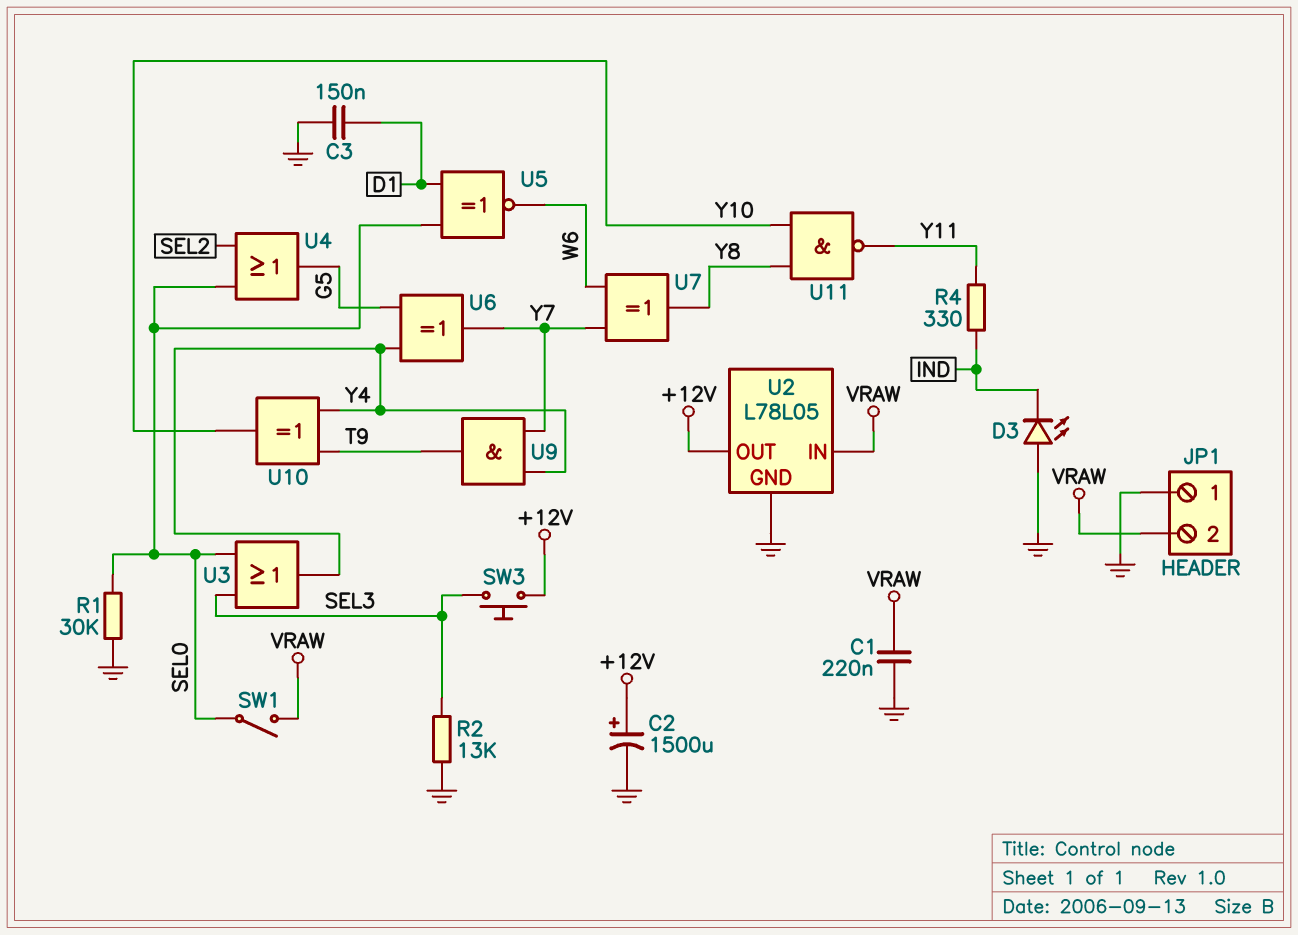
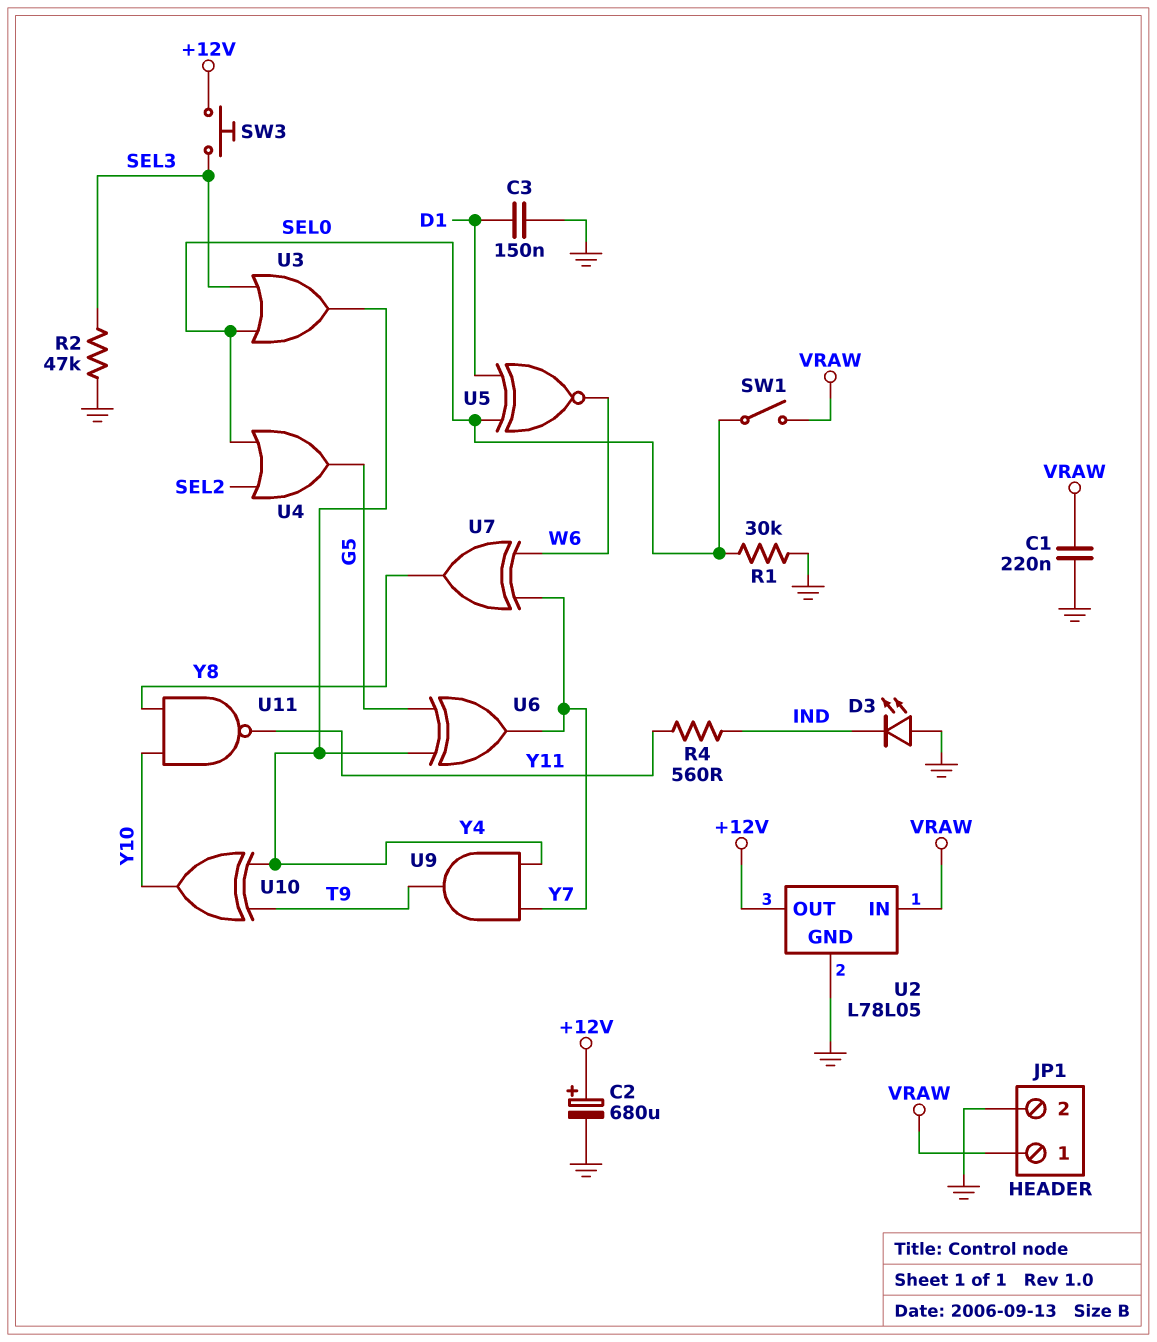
C2: 1500uF (plus +12V, minus GND) -> 680uF (plus +12V, minus GND)
JP1 pin 1: GND -> VRAW
JP1 pin 2: VRAW -> GND
R2: 13k (GND, SEL3) -> 47k (GND, SEL3)
R4: 330 (IND, Y11) -> 560 (IND, Y11)

